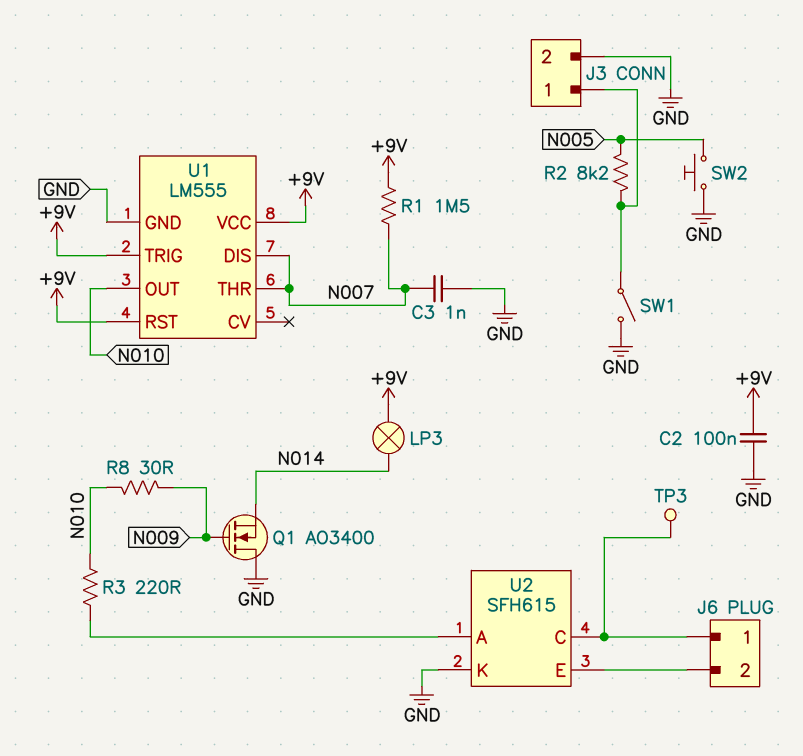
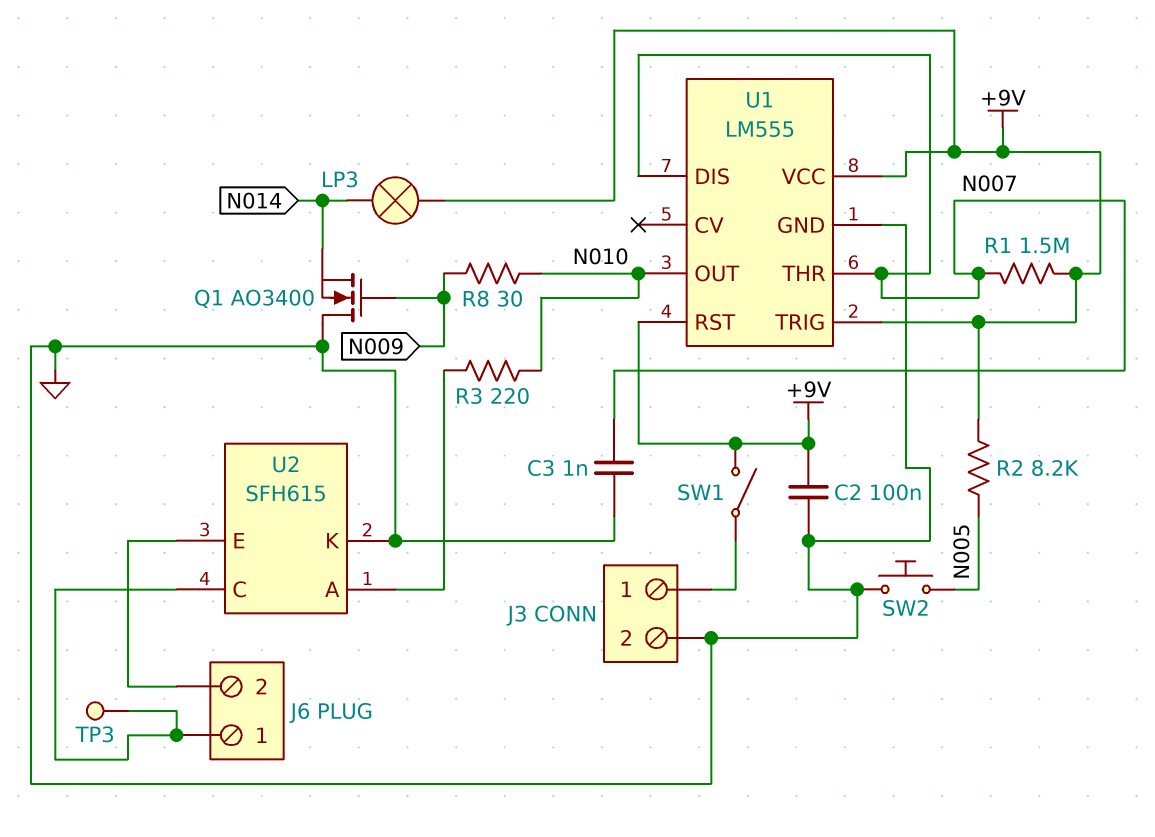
R2: 8.2k (J3/1, N005) -> 8.2k (+9V, N005)
SW1: switch (GND, J3/1) -> switch (+9V, J3/1)

